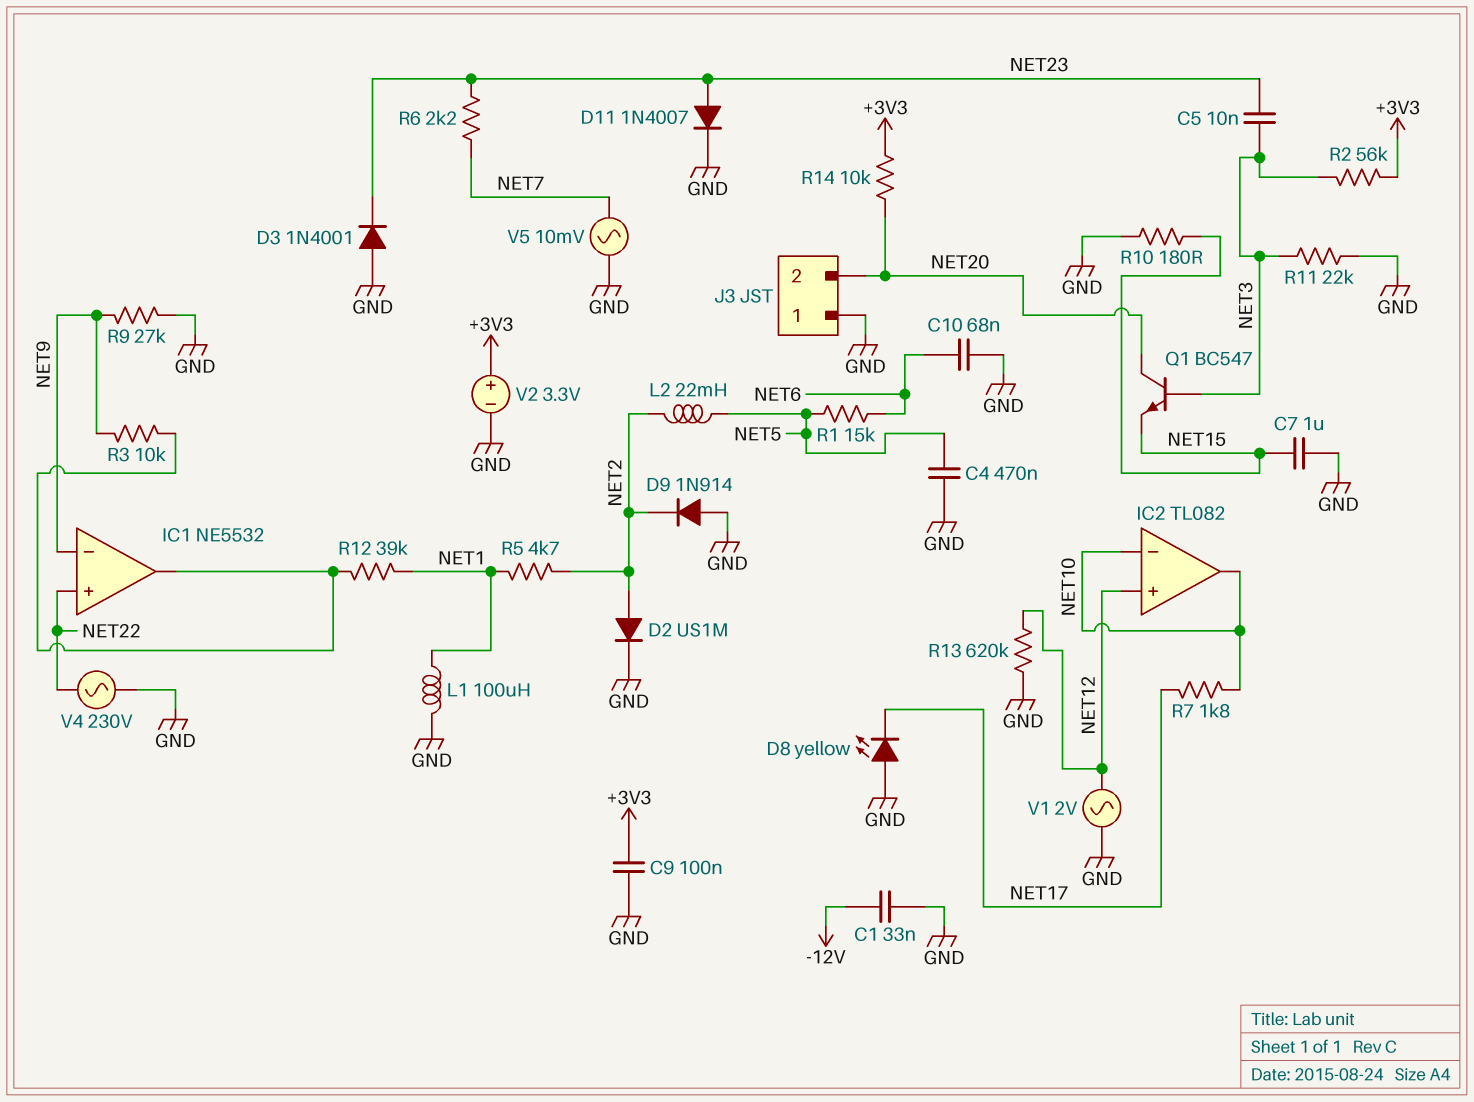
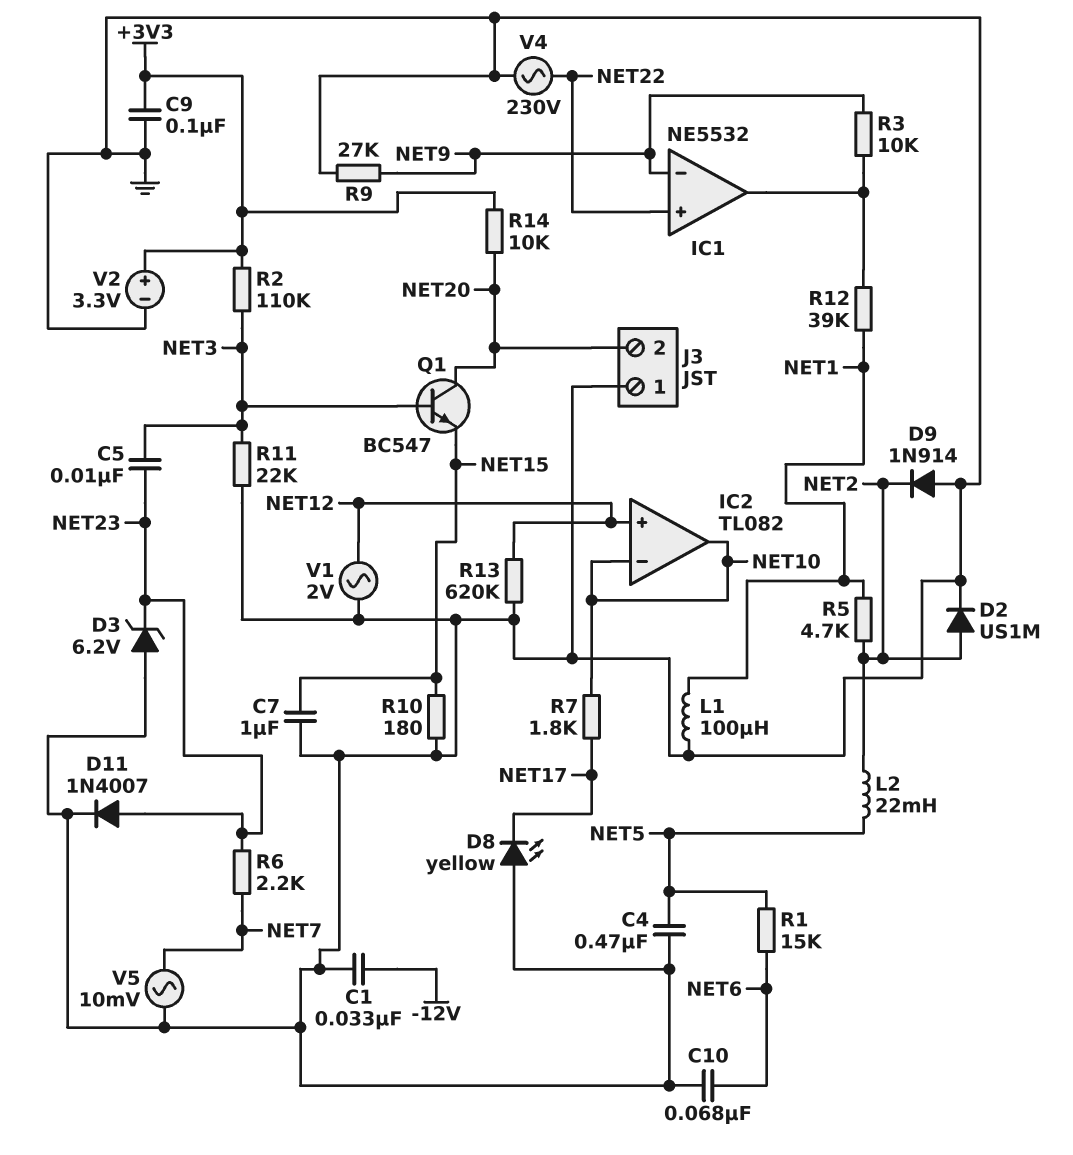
D3: diode 1N4001 (A GND, K NET23) -> zener 6.2V (A GND, K NET23)
R2: 56k (+3V3, NET3) -> 110k (+3V3, NET3)

